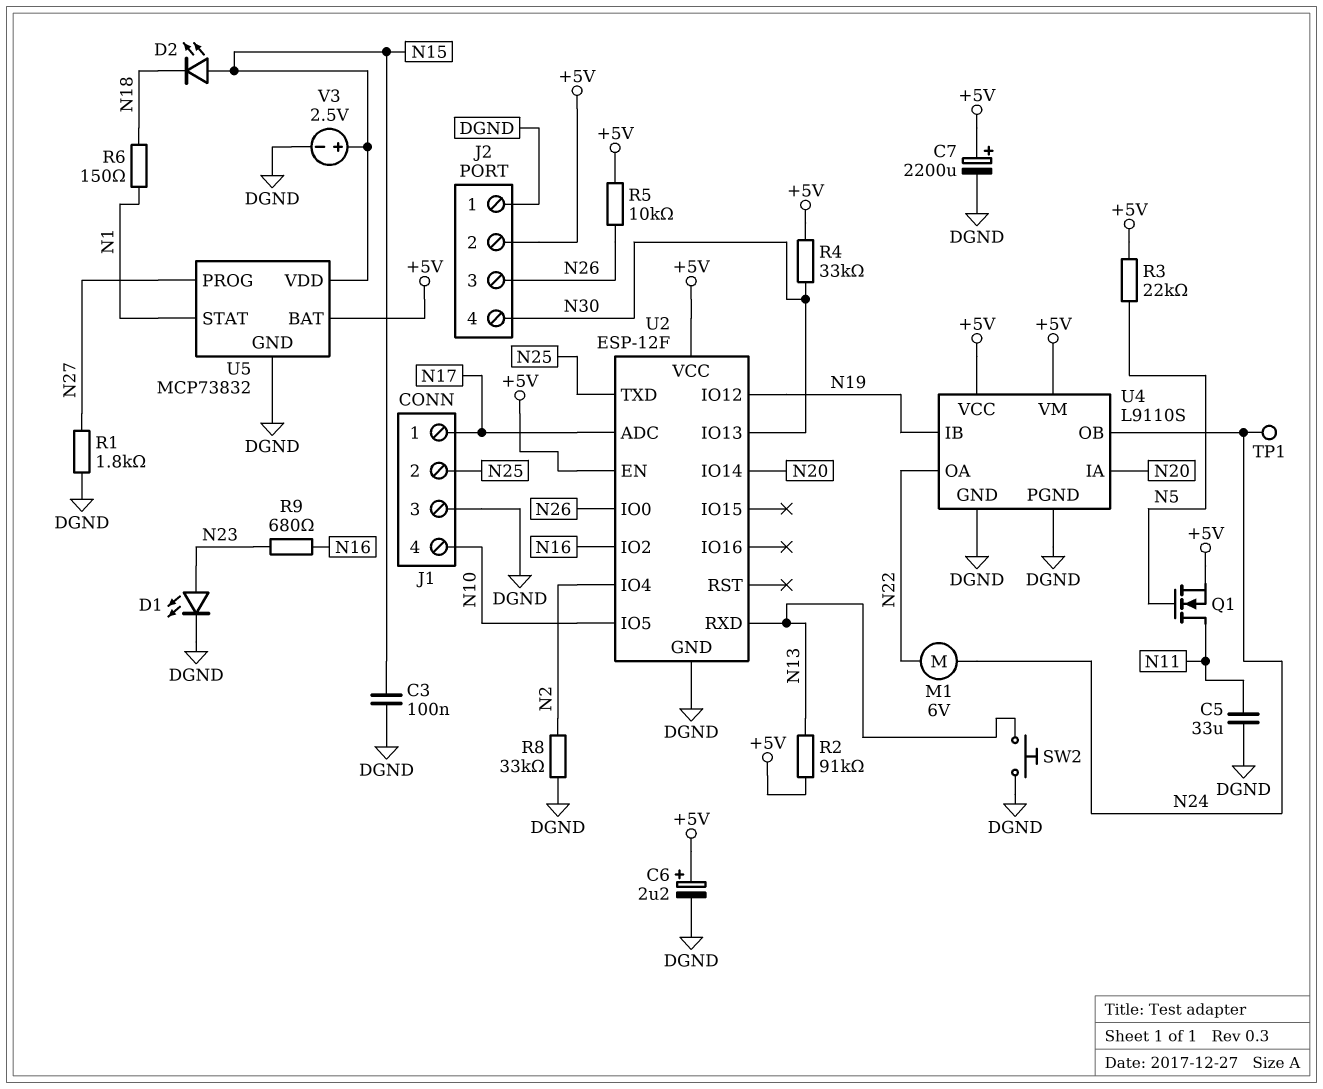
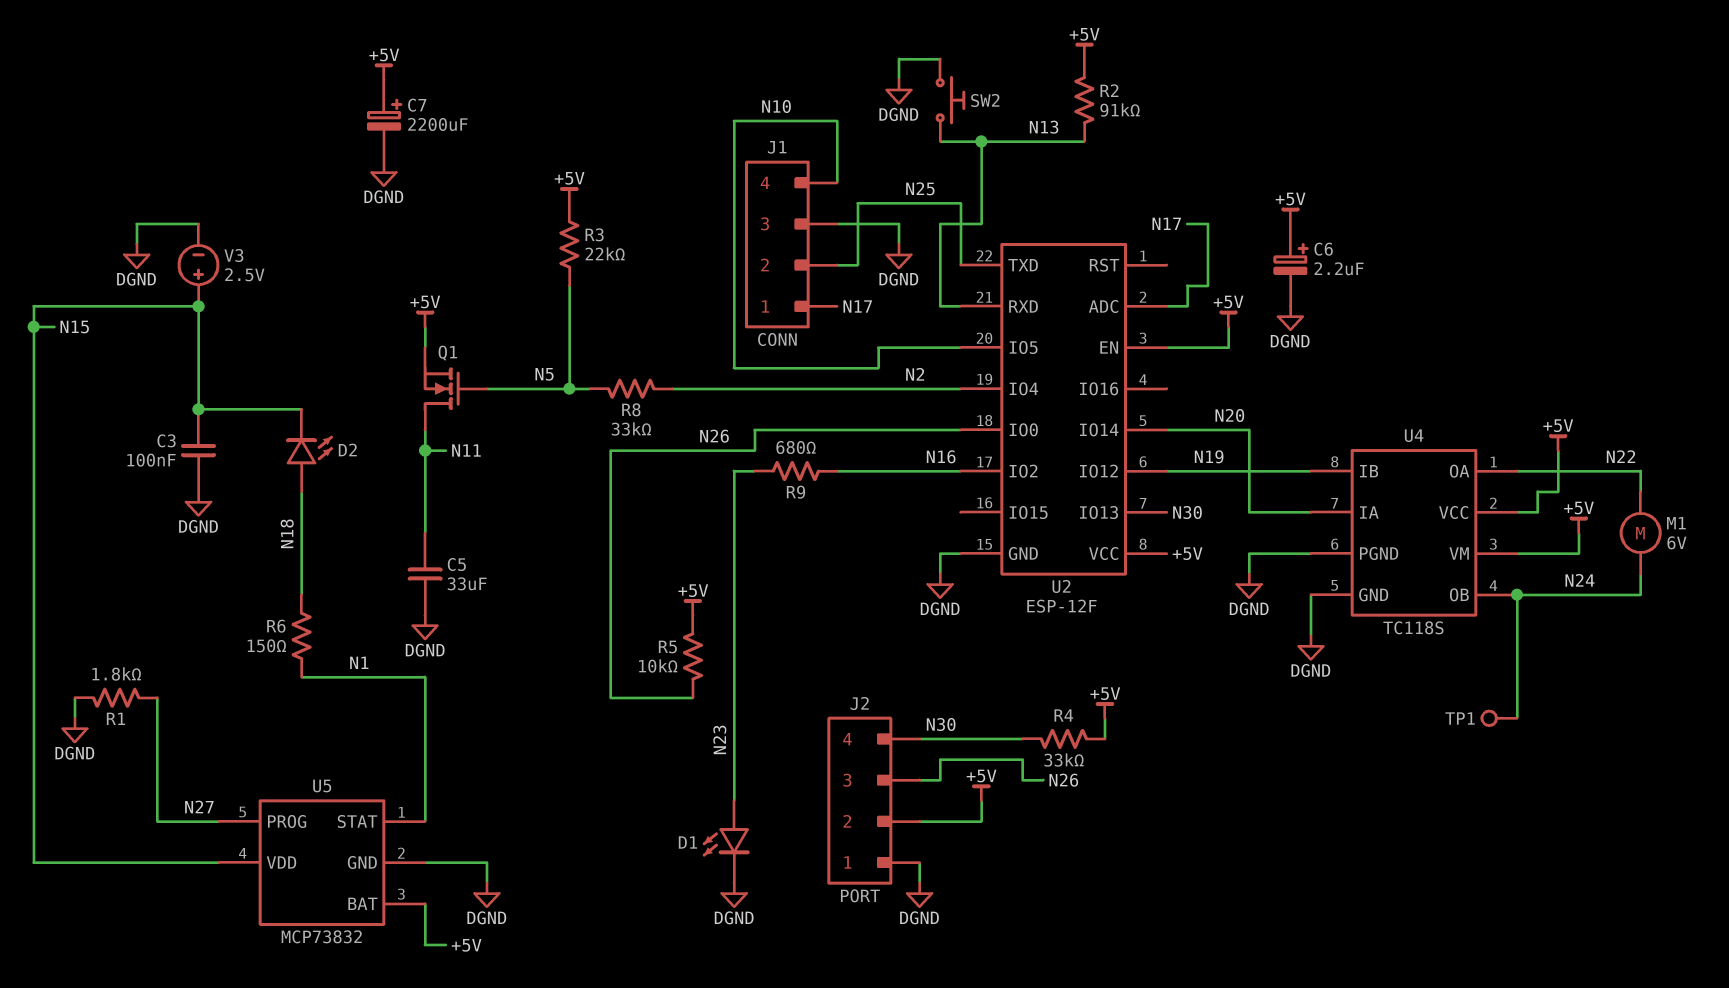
D2: LED (A N15, K N18) -> LED (A N18, K N15)
R8: 33k (DGND, N2) -> 33k (N2, N5)
U4: L9110S -> TC118S

